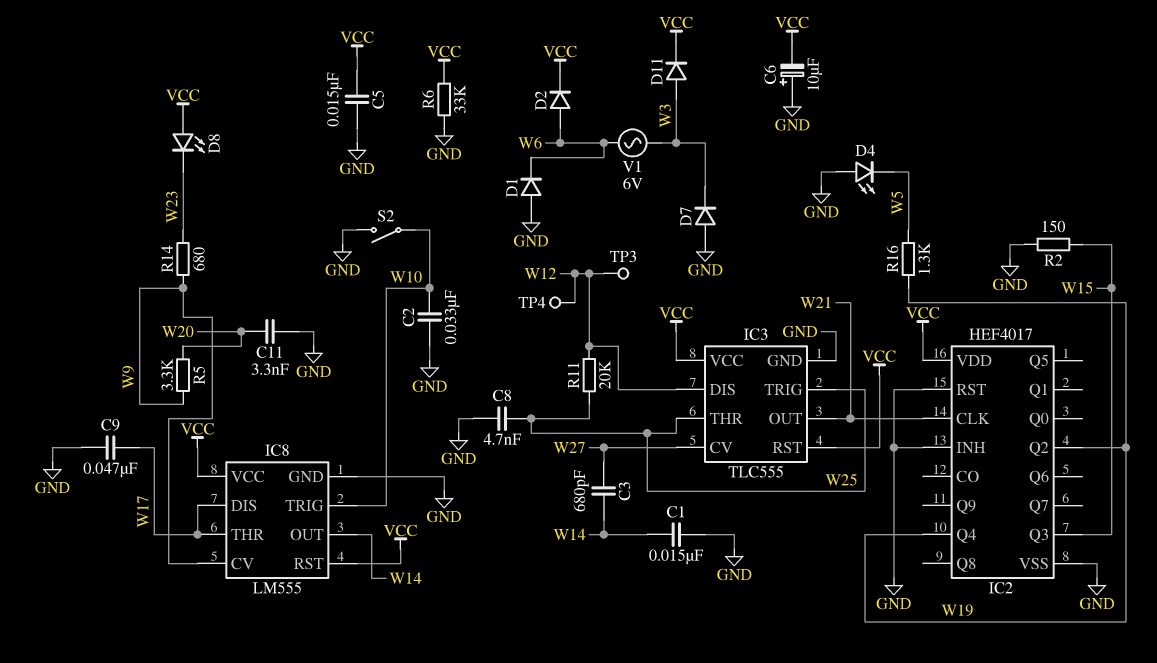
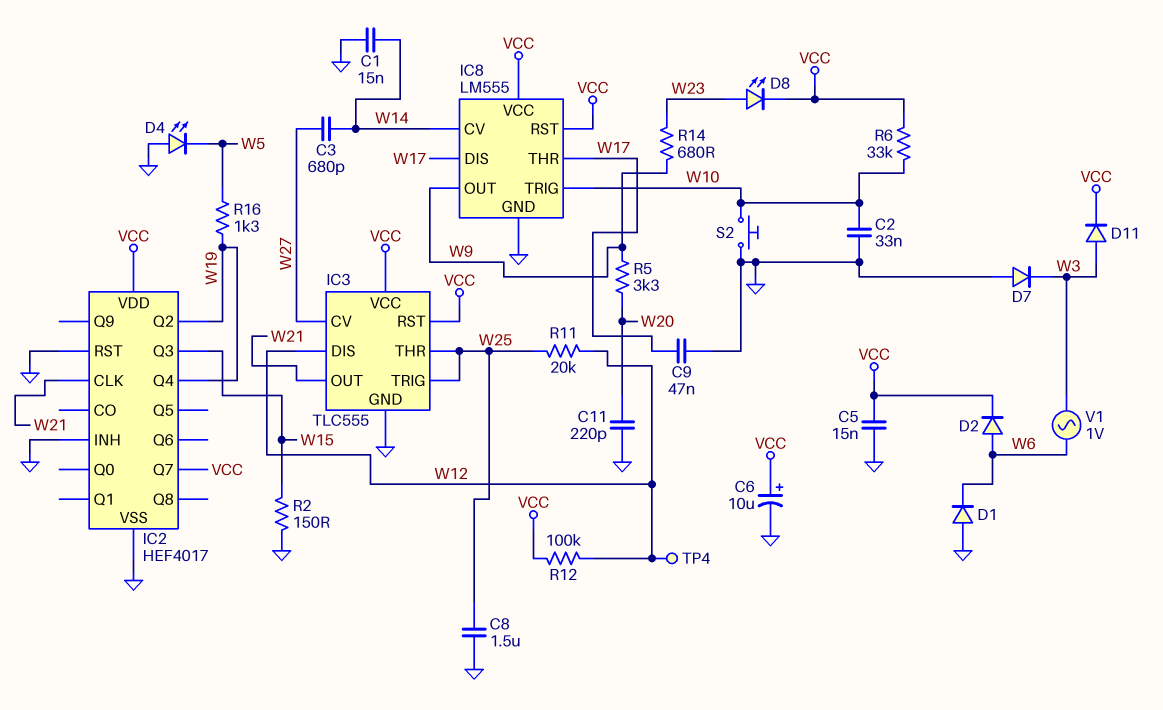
C6: 10uF (plus GND, minus VCC) -> 10uF (plus VCC, minus GND)
C8: 4.7nF (GND, W25) -> 1.5uF (GND, W25)
C11: 3.3nF (GND, W20) -> 220pF (GND, W20)
D8: LED (A VCC, K W23) -> LED (A W23, K VCC)
IC2 pin Q7: none -> VCC
IC8 pin CV: W9 -> W14
IC8 pin OUT: W14 -> W9
R6: 33k (GND, VCC) -> 33k (VCC, W10)
R12: none -> 100k (VCC, W12)
S2: switch (GND, W10) -> button (GND, W10)
TP3: test point (W12) -> none
V1: AC 6V (W3, W6) -> AC 1V (W3, W6)

